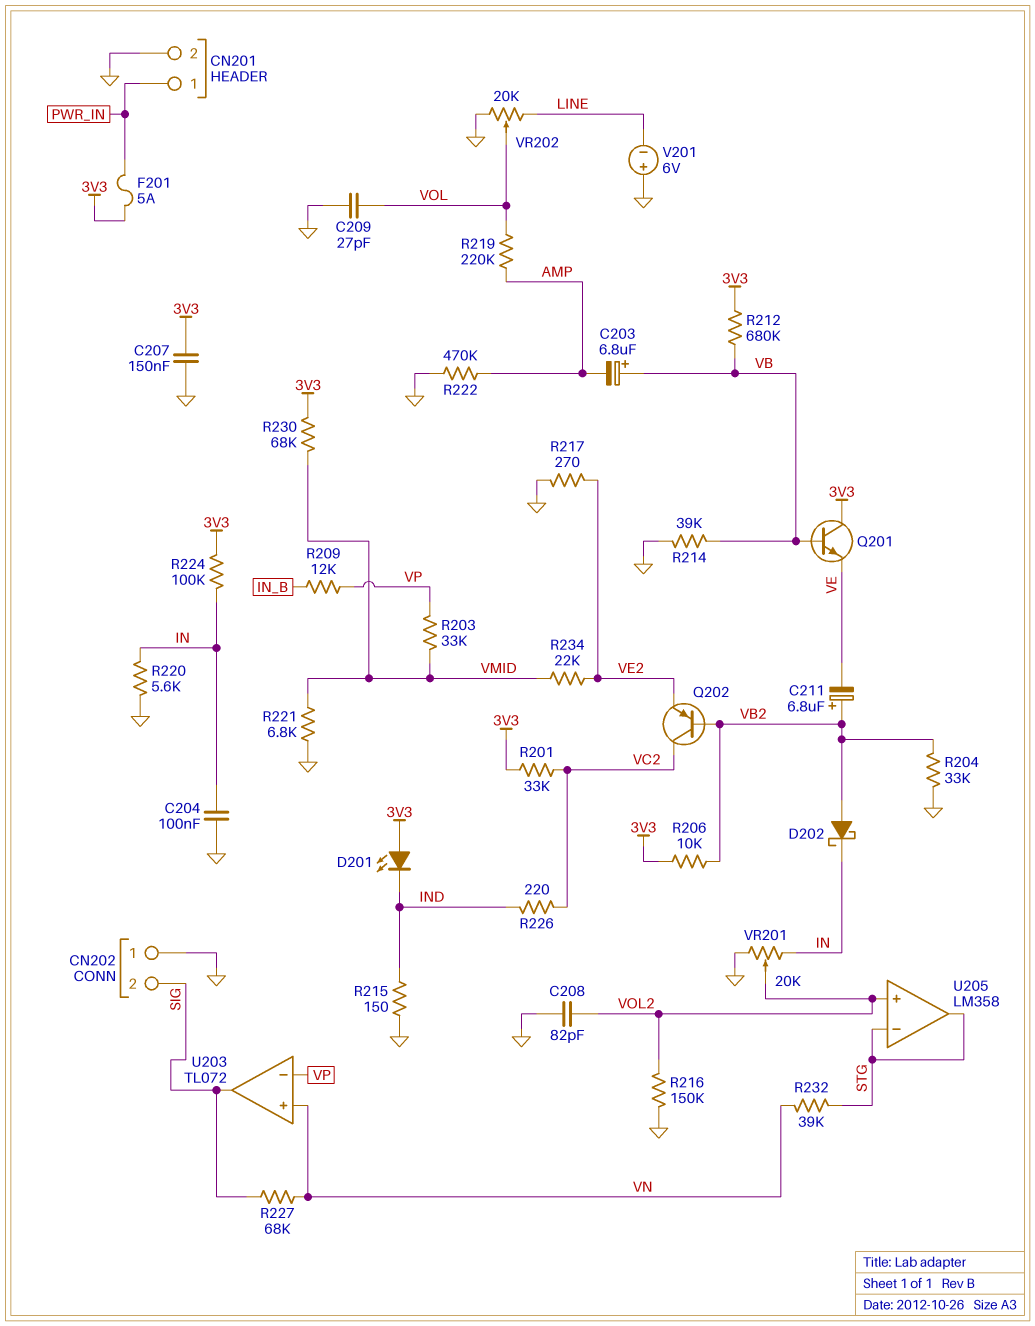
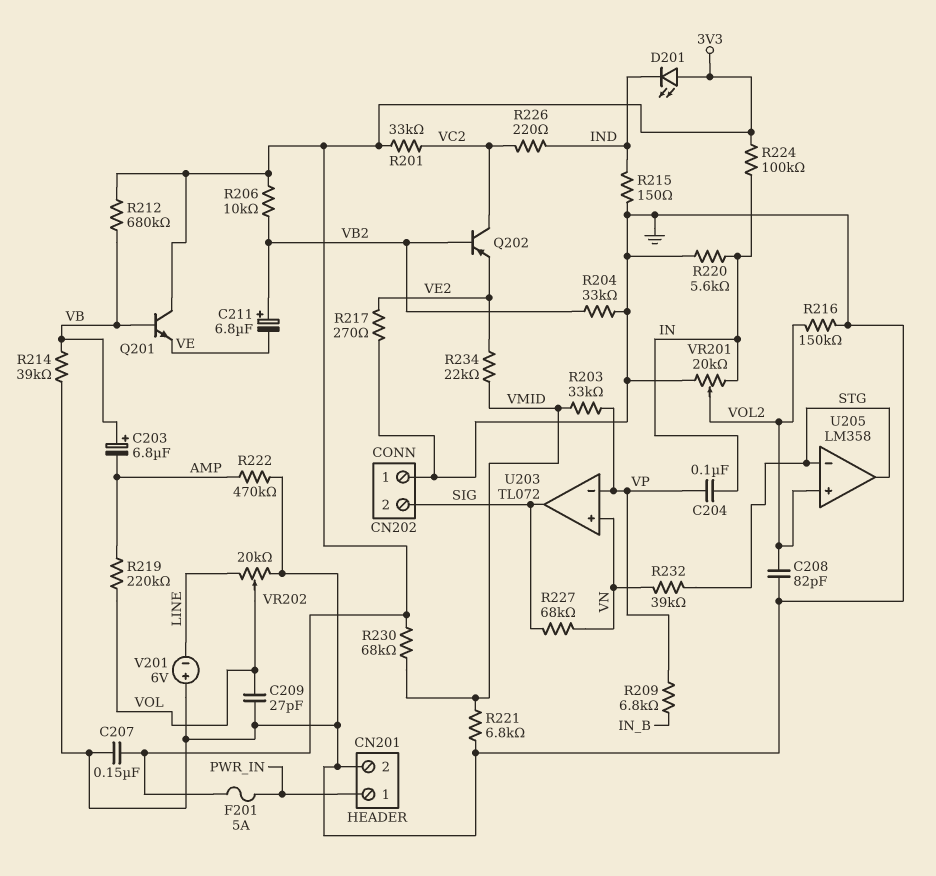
C204: 100nF (GND, IN) -> 100nF (IN, VP)
D202: schottky (A VB2, K IN) -> none
R209: 12k (IN_B, VP) -> 6.8k (IN_B, VP)

